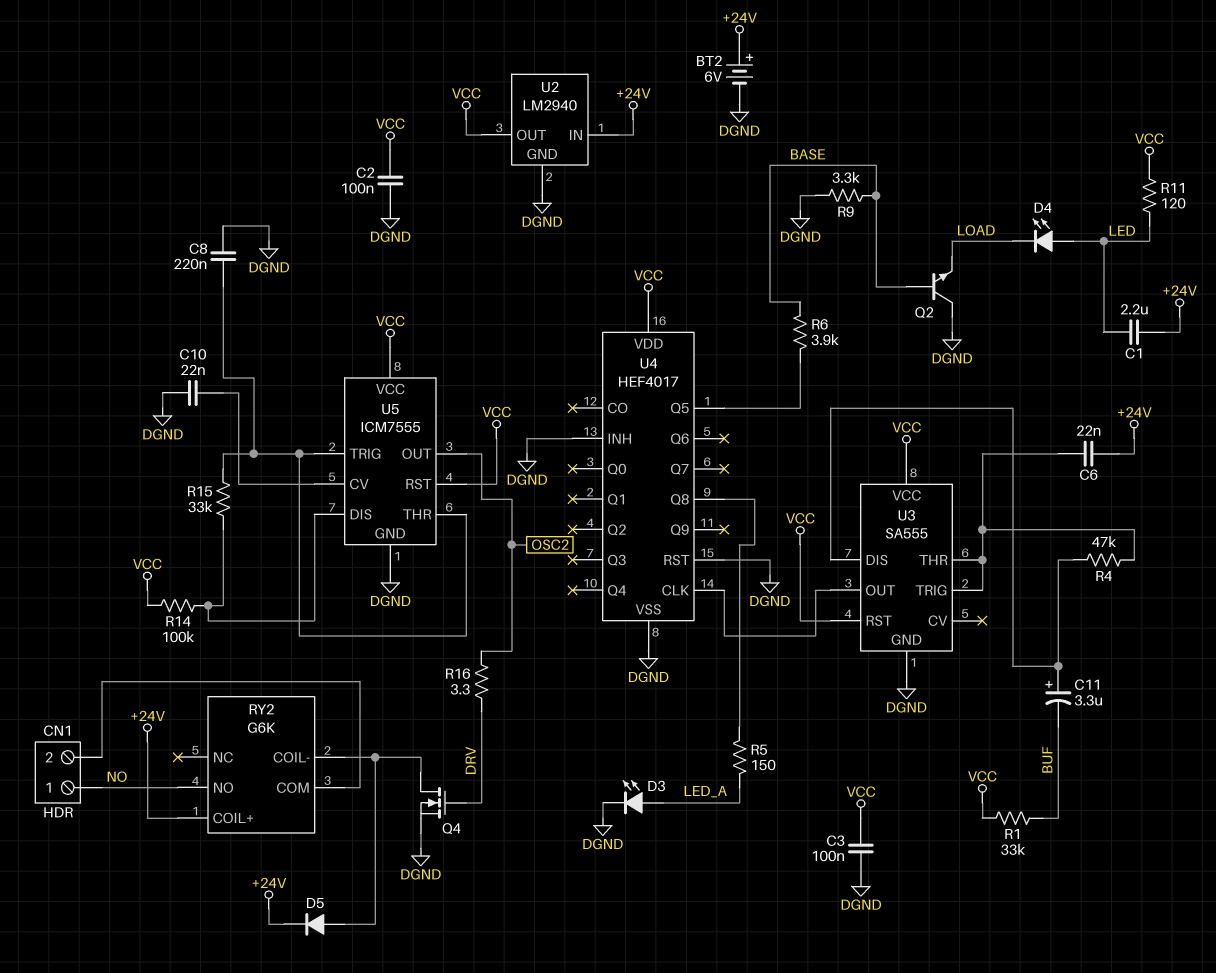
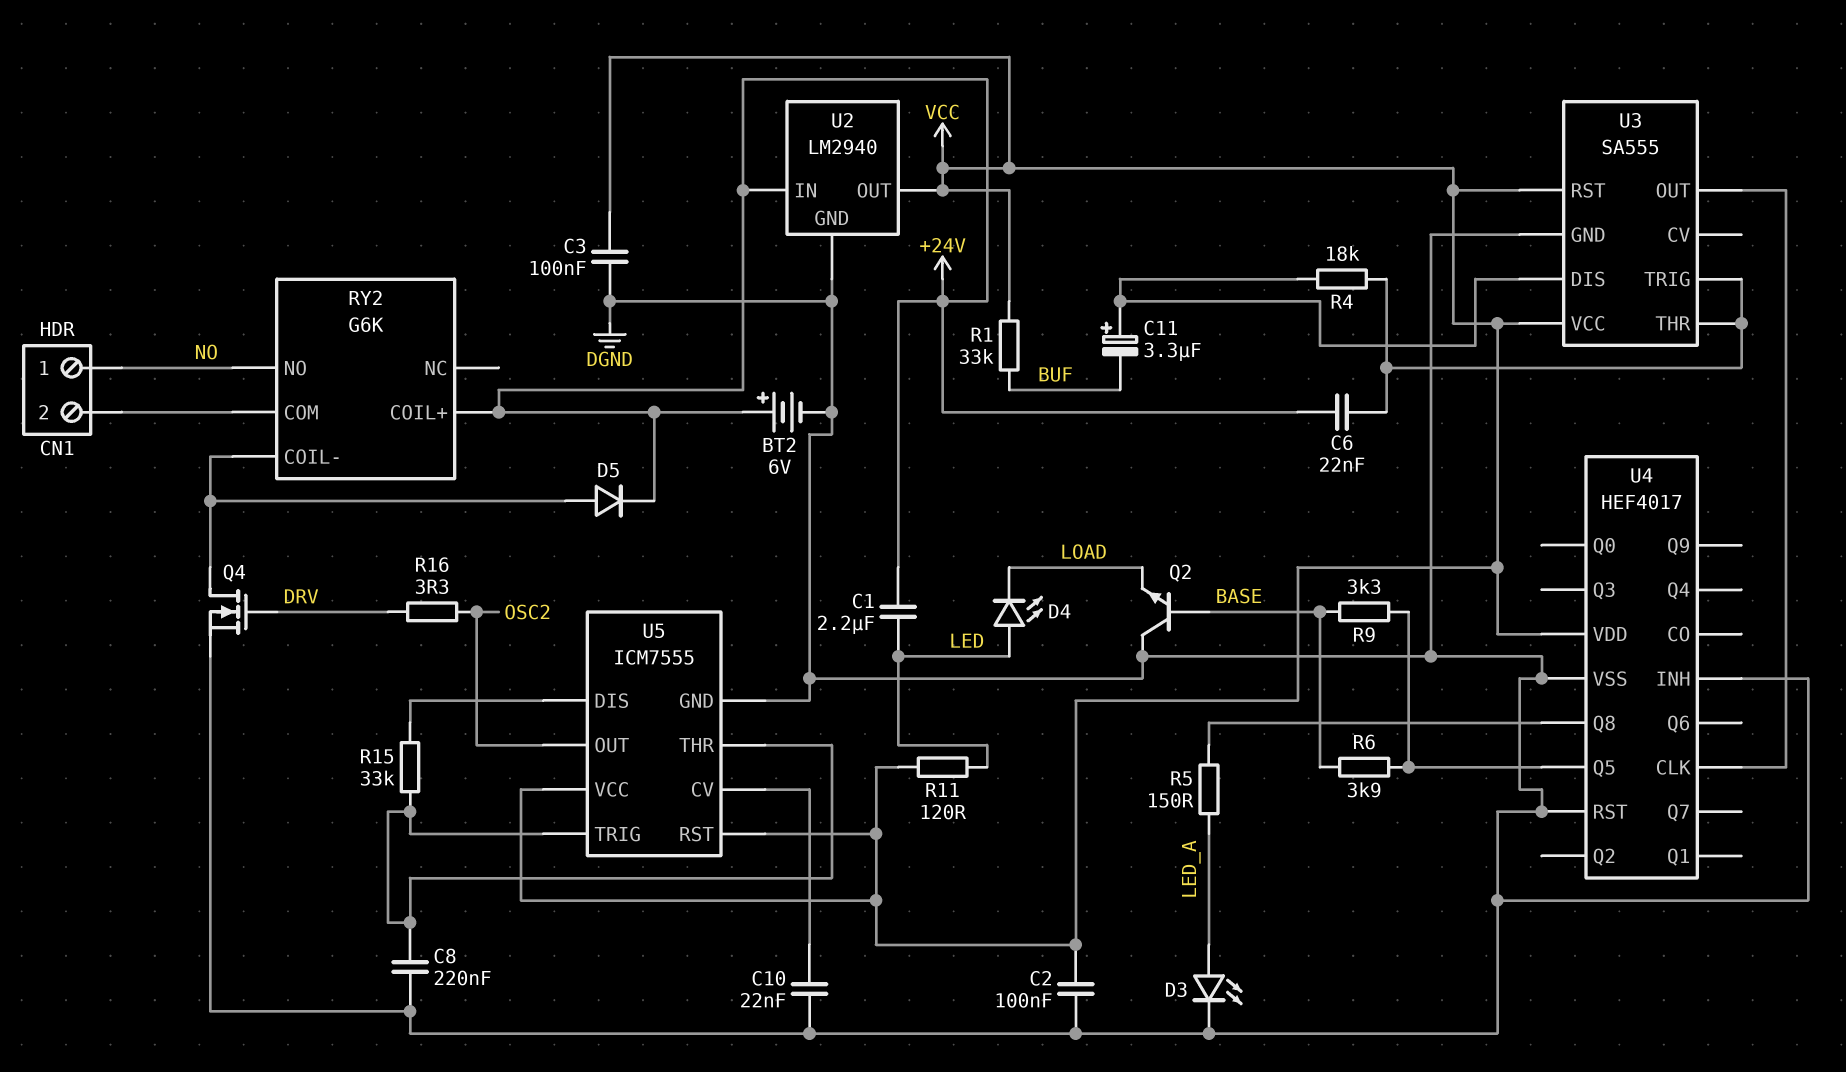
R4: 47k (U3/DIS, U3/THR) -> 18k (U3/DIS, U3/THR)
R9: 3.3k (BASE, DGND) -> 3.3k (BASE, U4/Q5)
R14: 100k (U5/DIS, VCC) -> none

